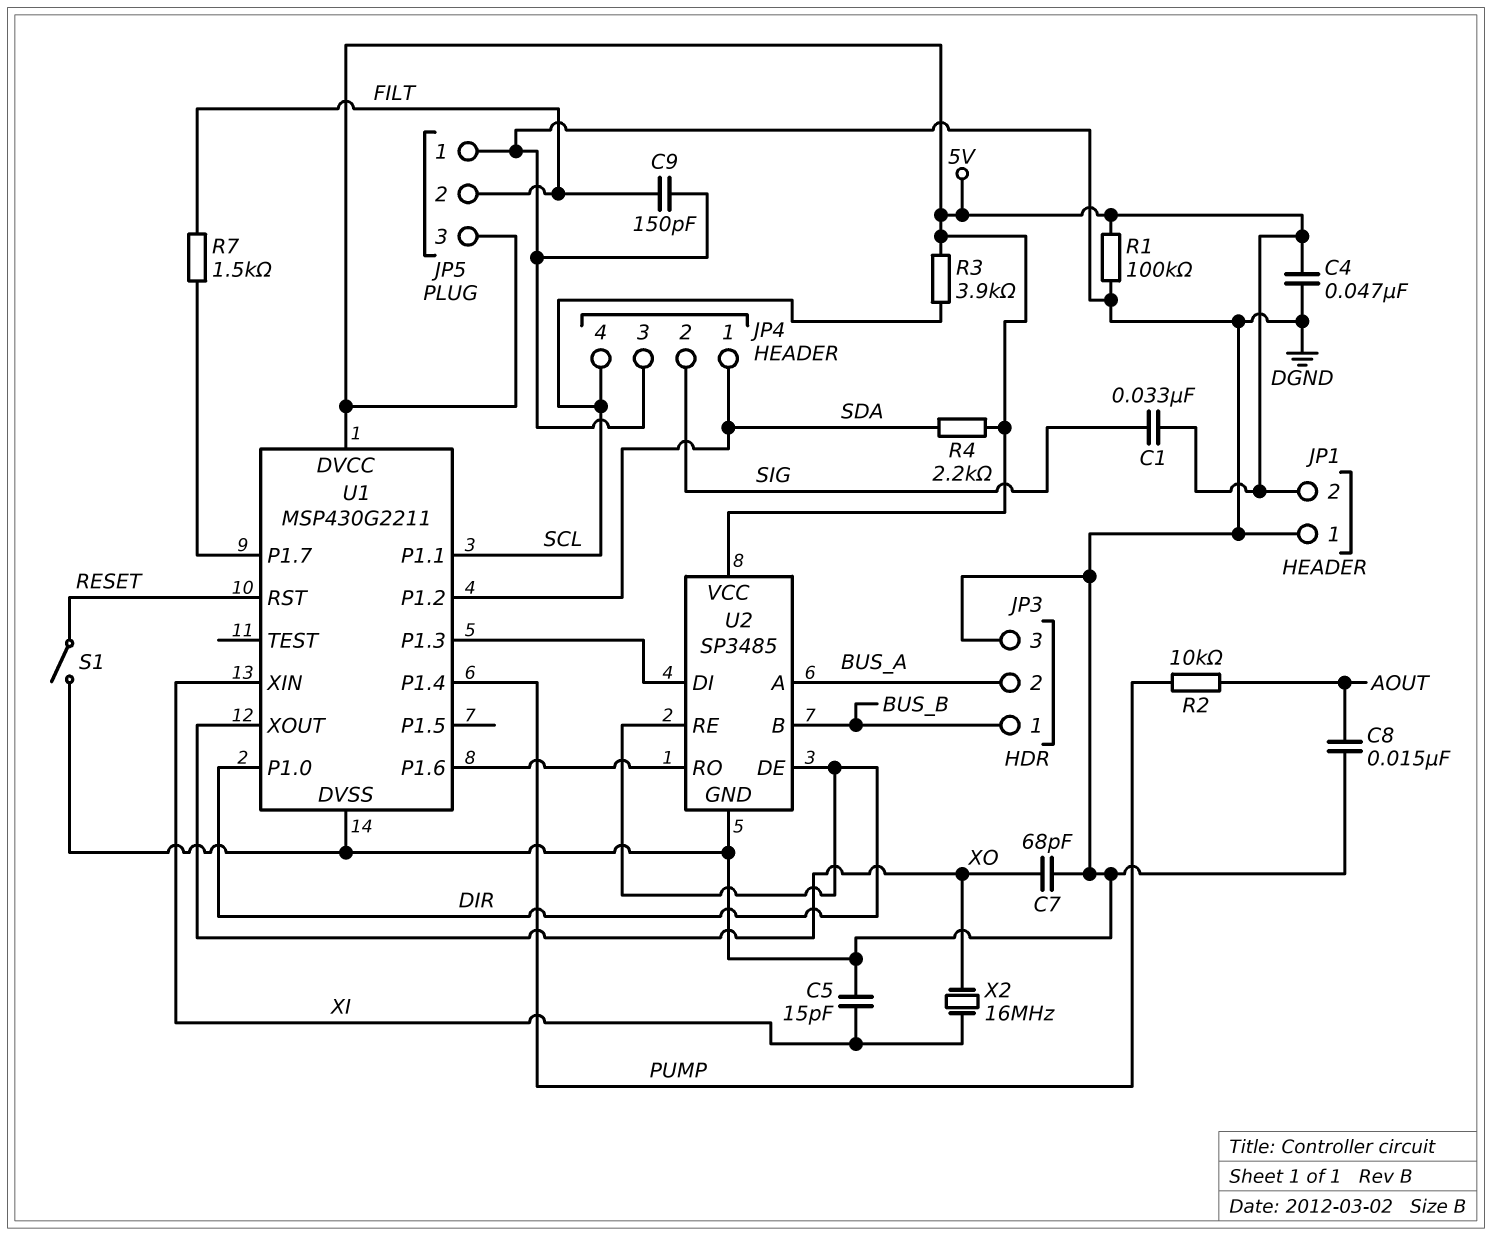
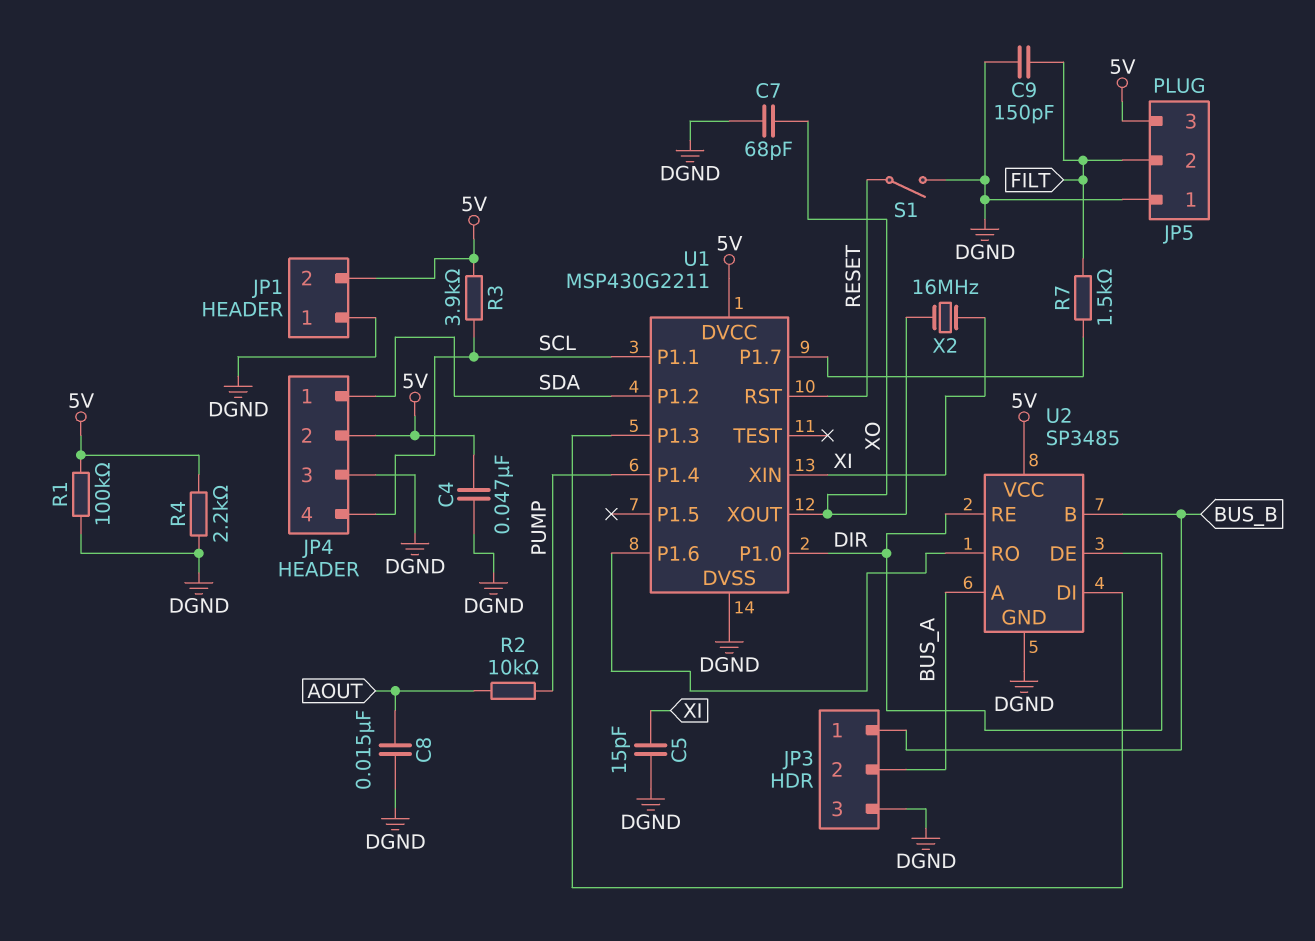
C1: 33nF (5V, SIG) -> none
JP4 pin 2: SIG -> 5V
R4: 2.2k (5V, SDA) -> 2.2k (5V, DGND)

